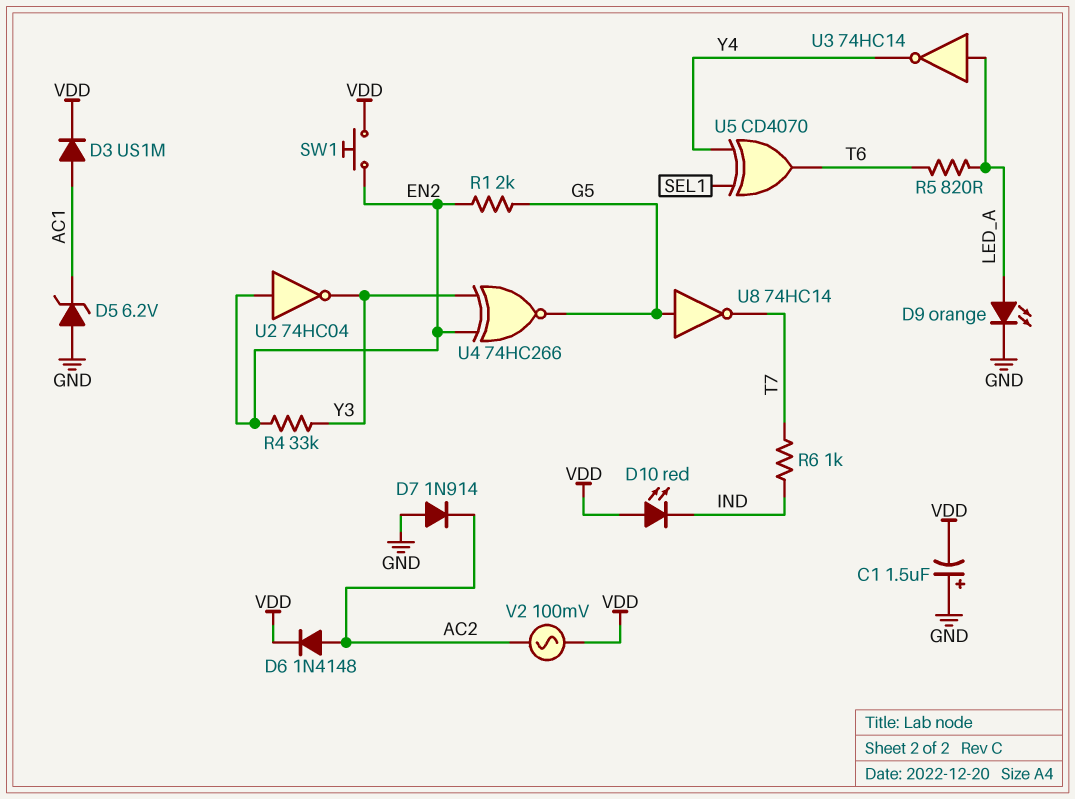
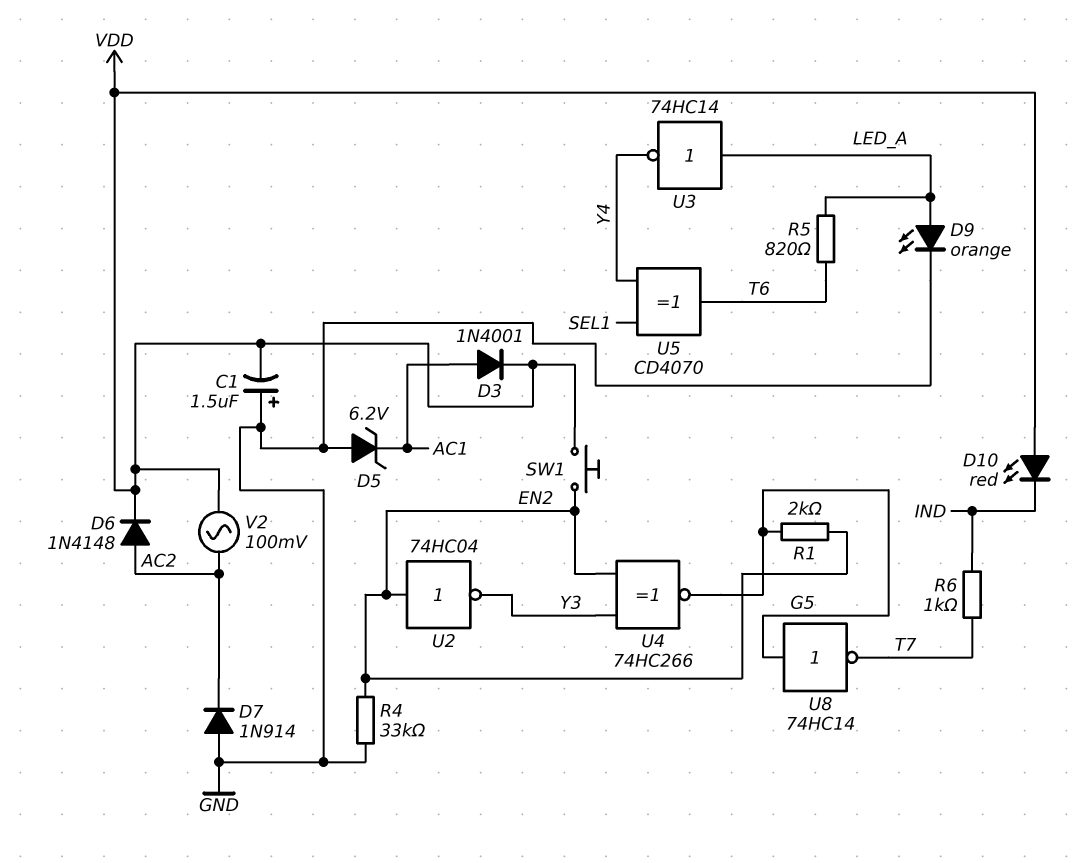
D3: diode US1M (A AC1, K VDD) -> diode 1N4001 (A AC1, K VDD)
R4: 33k (EN2, Y3) -> 33k (EN2, GND)

